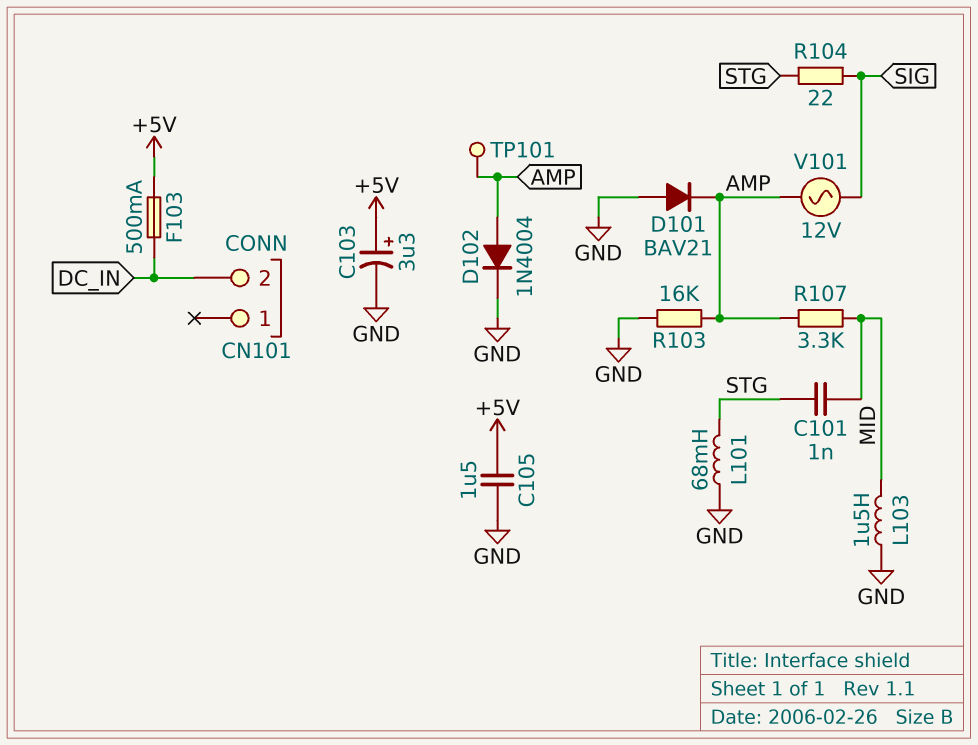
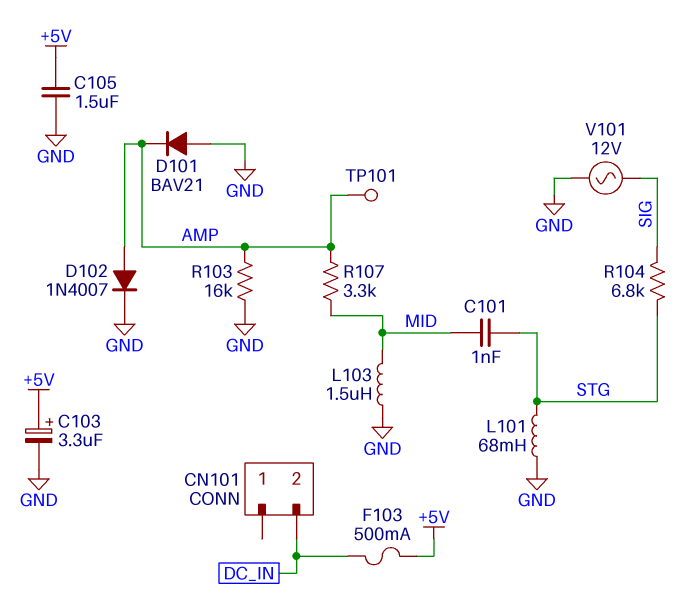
D102: diode 1N4004 (A AMP, K GND) -> diode 1N4007 (A AMP, K GND)
R104: 22 (SIG, STG) -> 6.8k (SIG, STG)
V101: AC 12V (AMP, SIG) -> AC 12V (GND, SIG)

